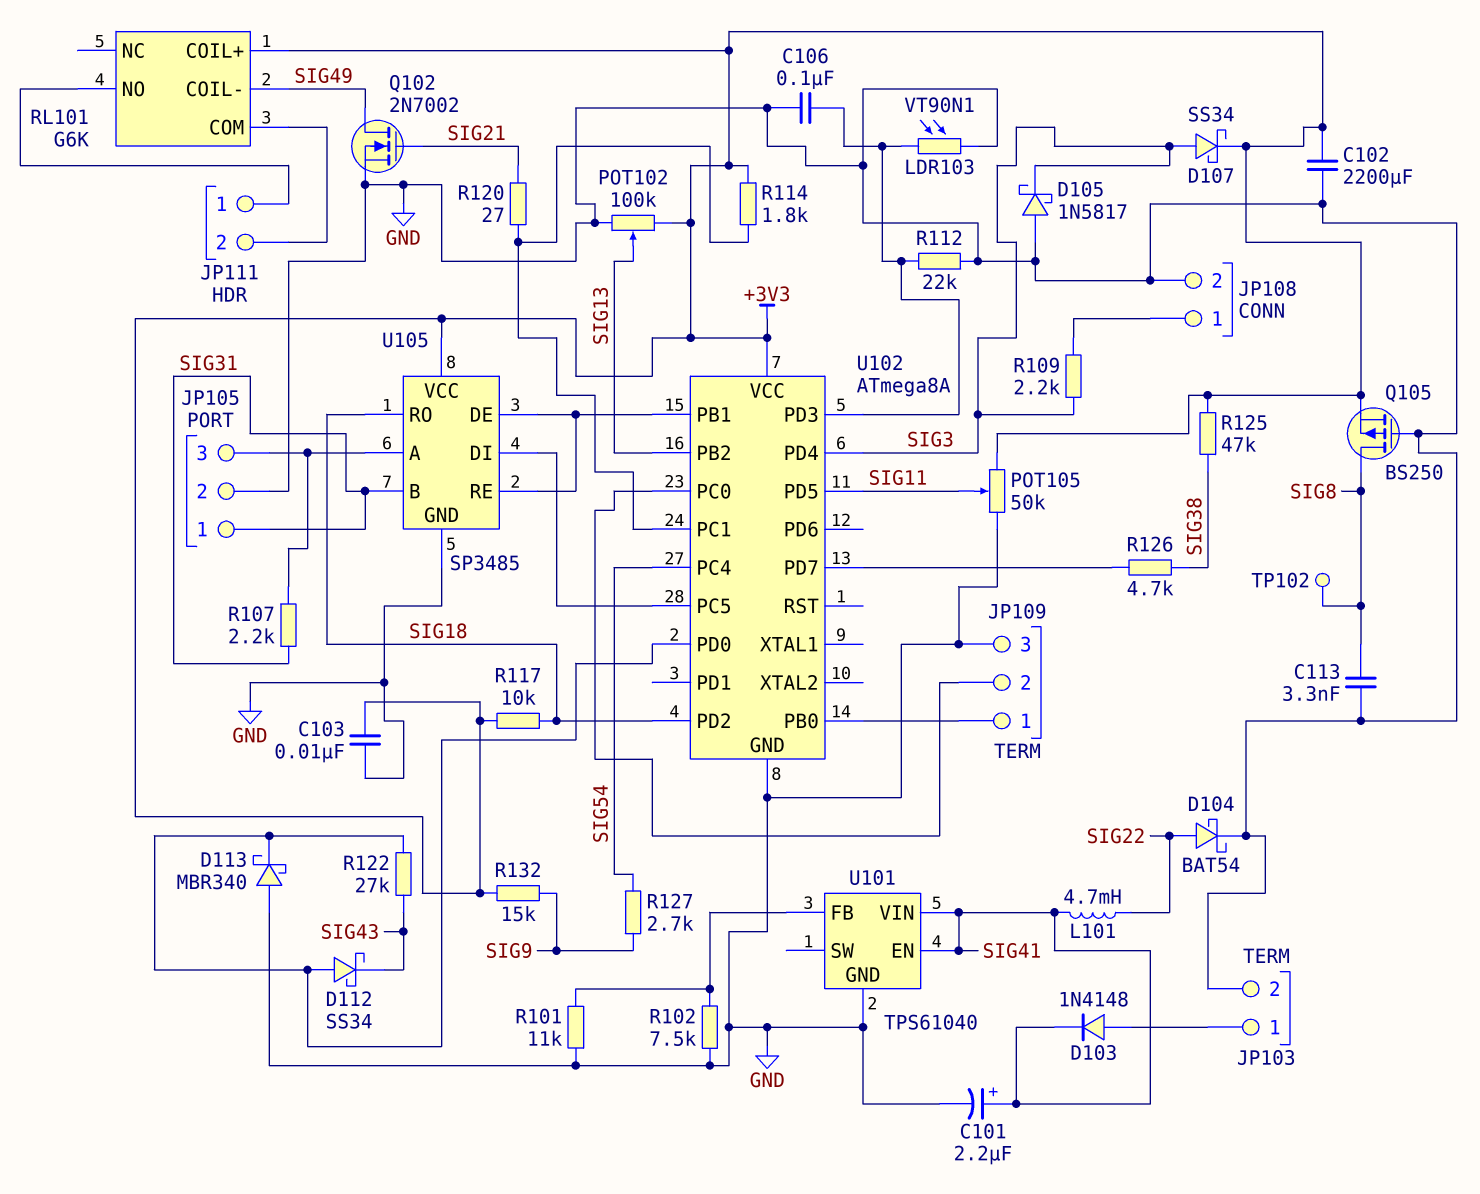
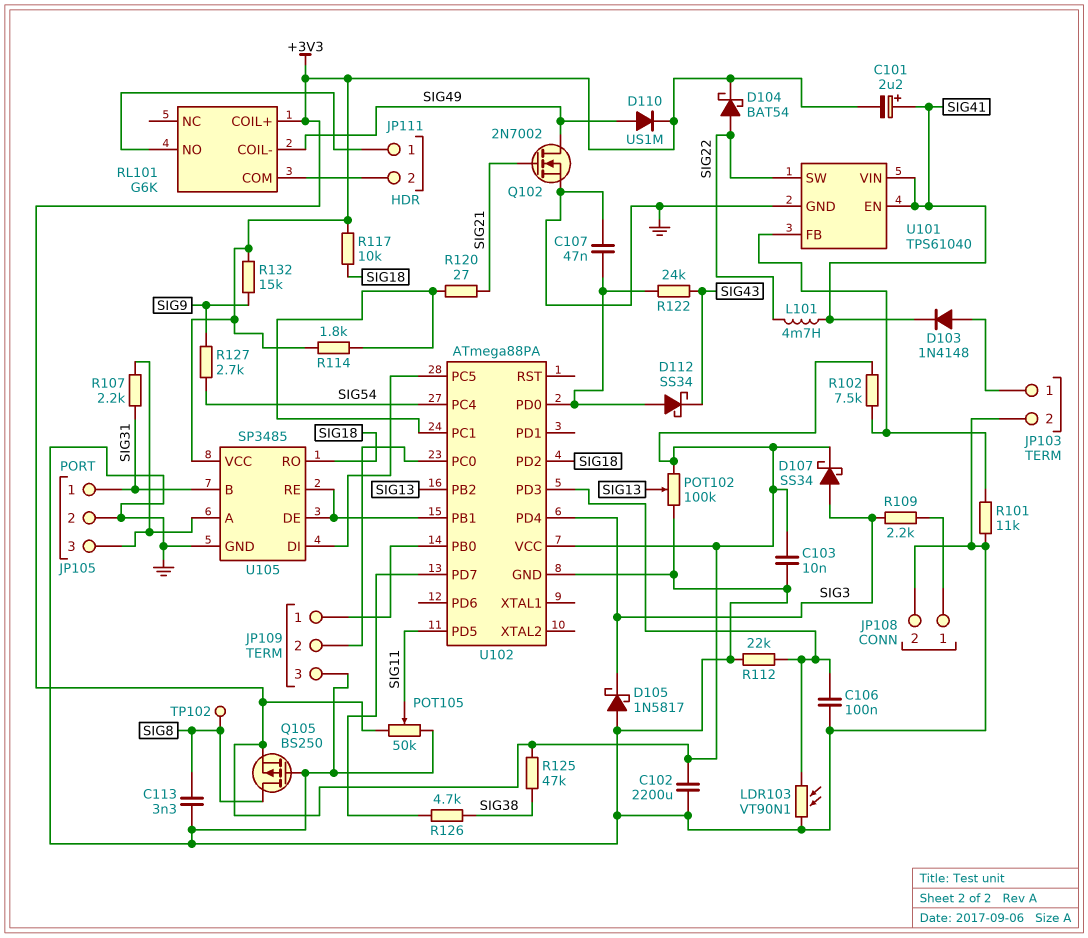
C101: 2.2uF (plus SIG41, minus GND) -> 2.2uF (plus SIG41, minus +3V3)
C107: none -> 47nF (GND, U102/PD0)
D104: schottky BAT54 (A SIG22, K GND) -> schottky BAT54 (A SIG22, K +3V3)
D110: none -> diode US1M (A SIG49, K +3V3)
D113: schottky MBR340 (A GND, K U102/PD0) -> none
R102: 7.5k (GND, U101/FB) -> 7.5k (+3V3, U101/FB)
R122: 27k (SIG43, U102/PD0) -> 24k (SIG43, U102/PD0)
U101 pin SW: none -> SIG22
U102: ATmega8A -> ATmega88PA

